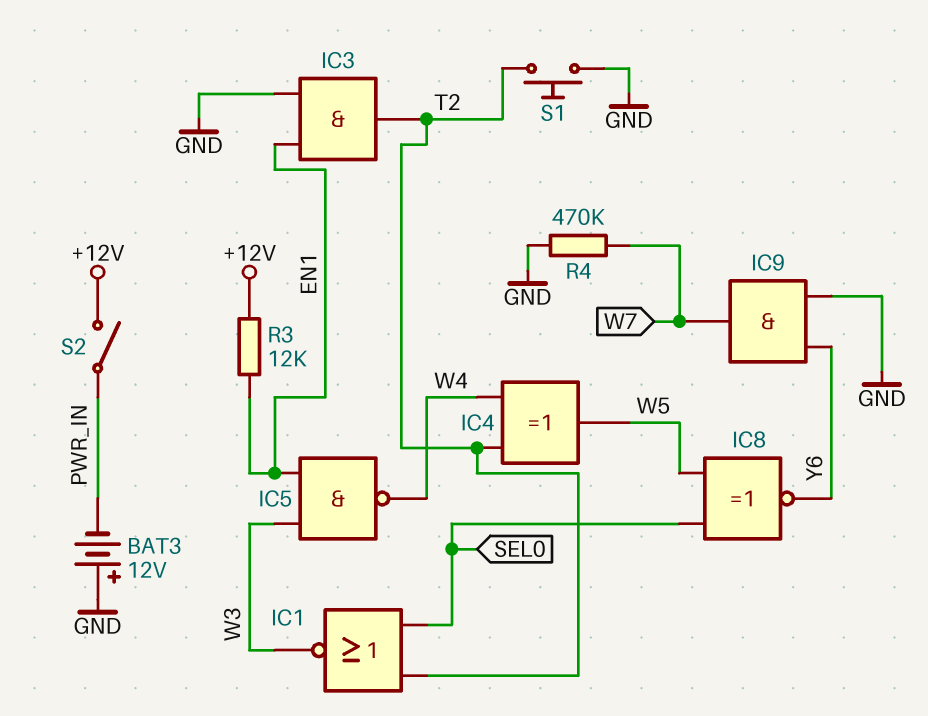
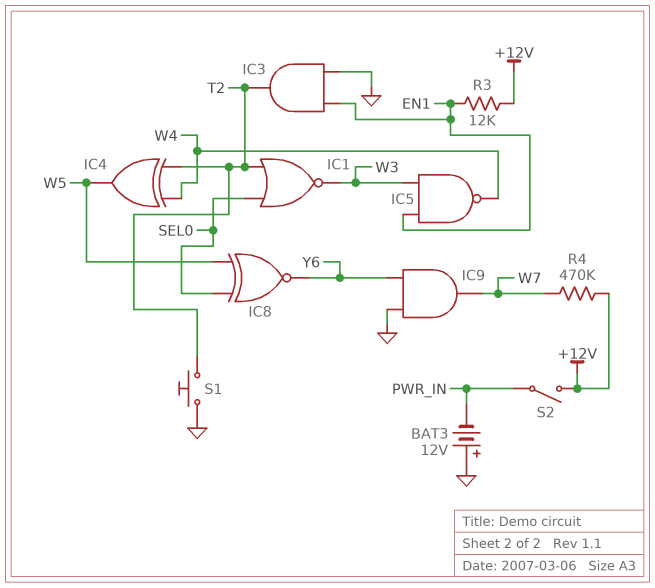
R4: 470k (GND, W7) -> 470k (+12V, W7)

